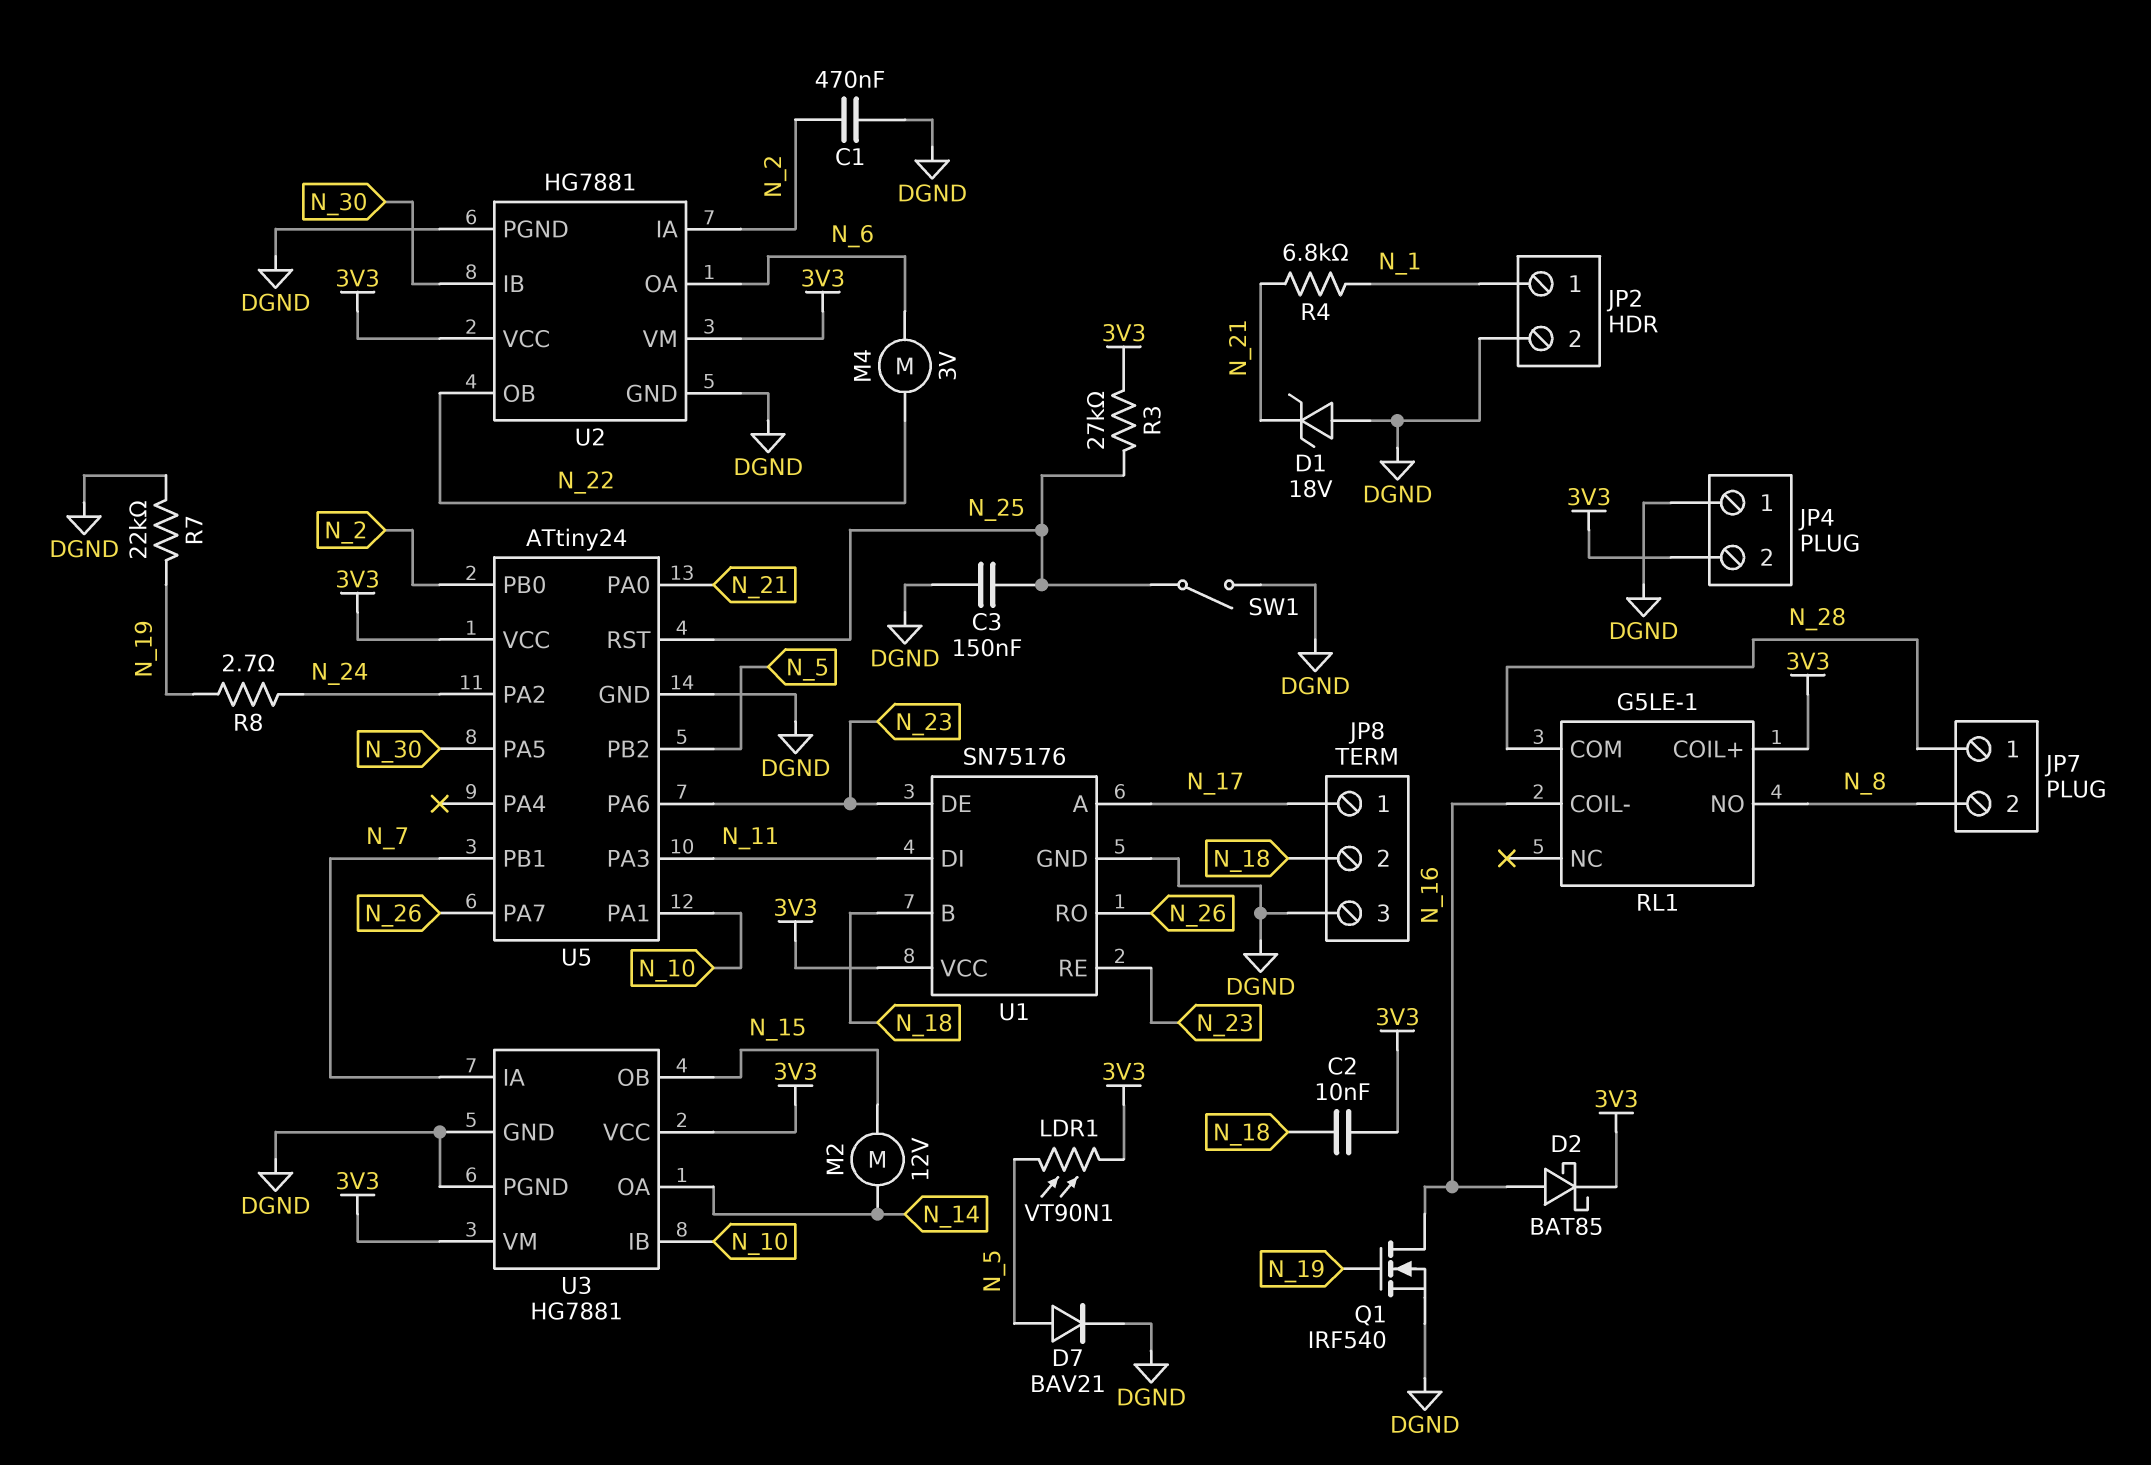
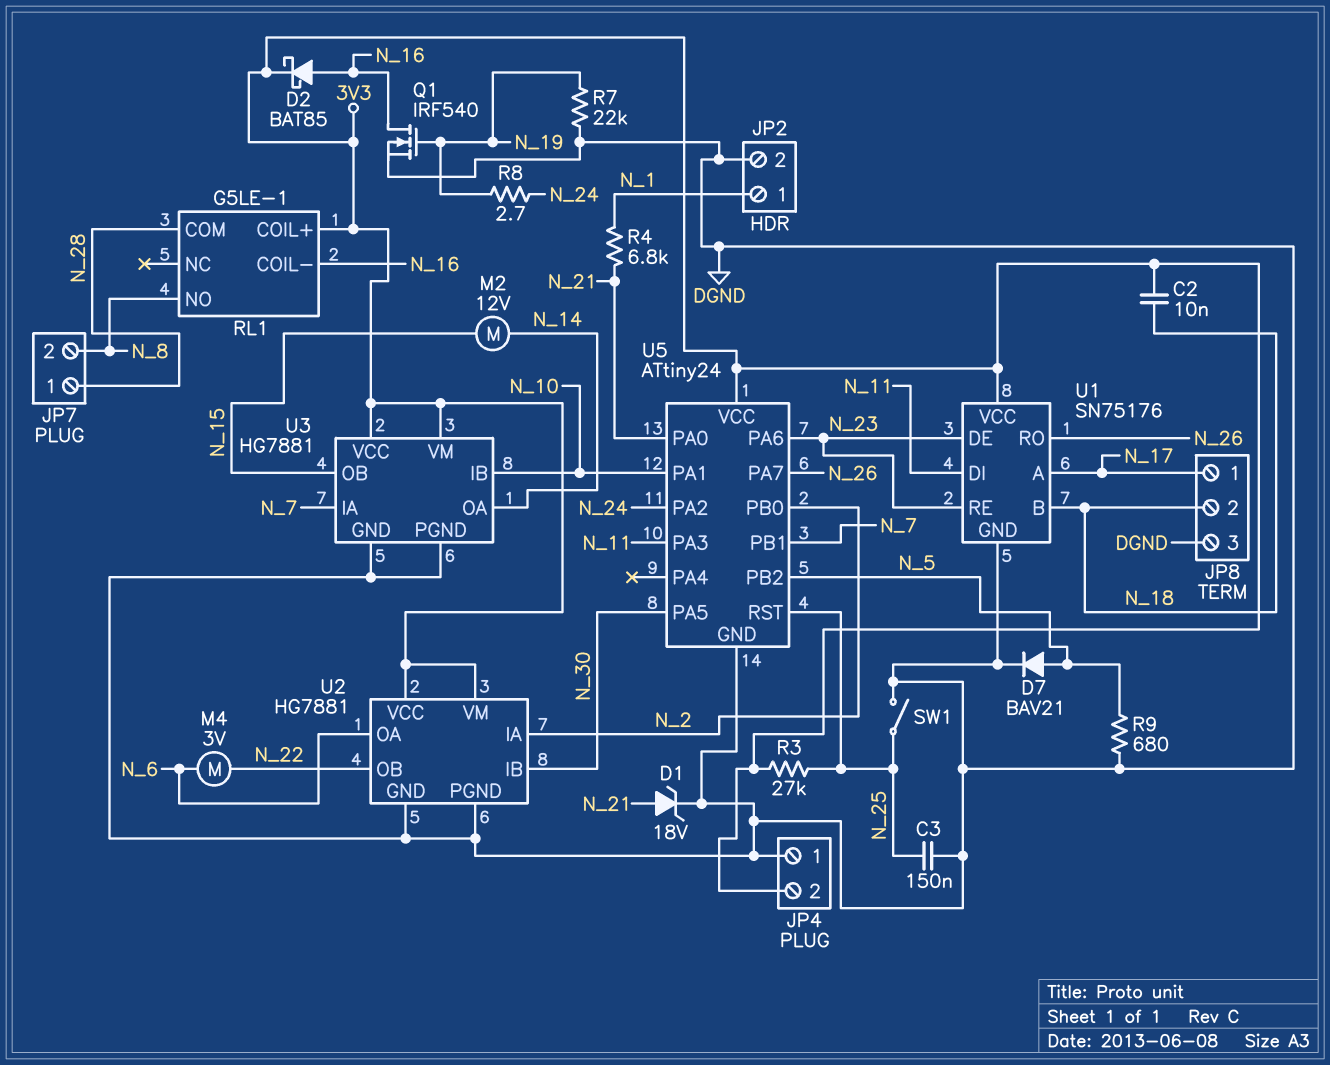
C1: 470nF (DGND, N_2) -> none
D1: zener 18V (A DGND, K N_21) -> zener 18V (A N_21, K DGND)
LDR1: VT90N1 (3V3, N_5) -> none
R9: none -> 680 (DGND, N_5)

